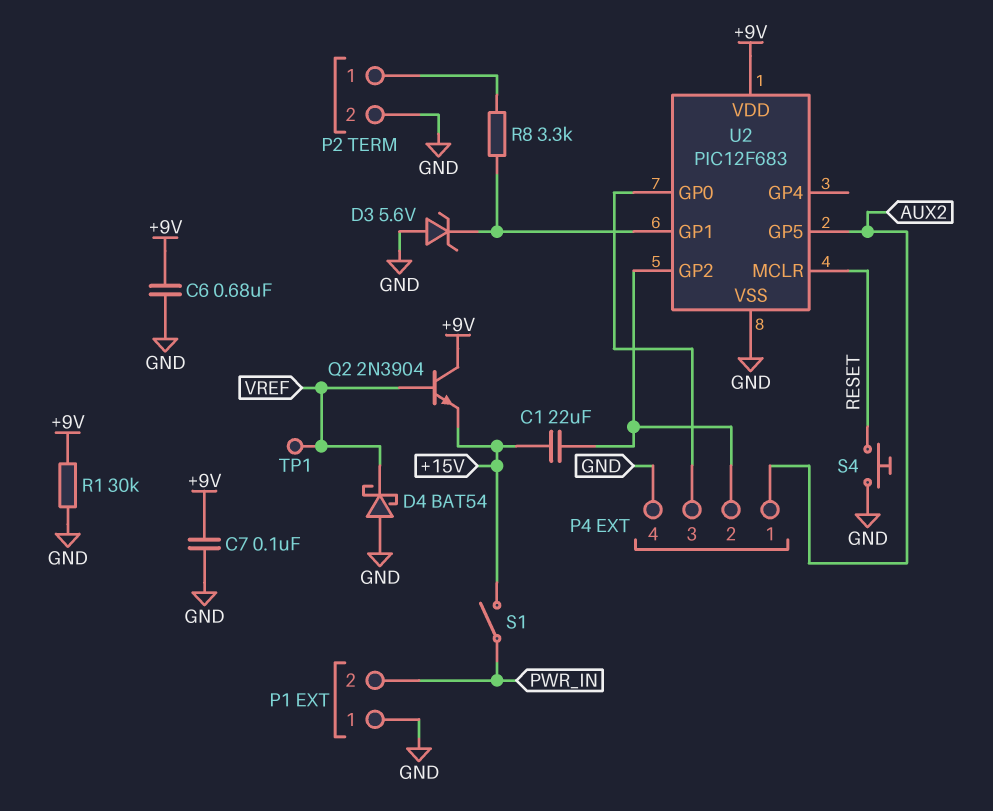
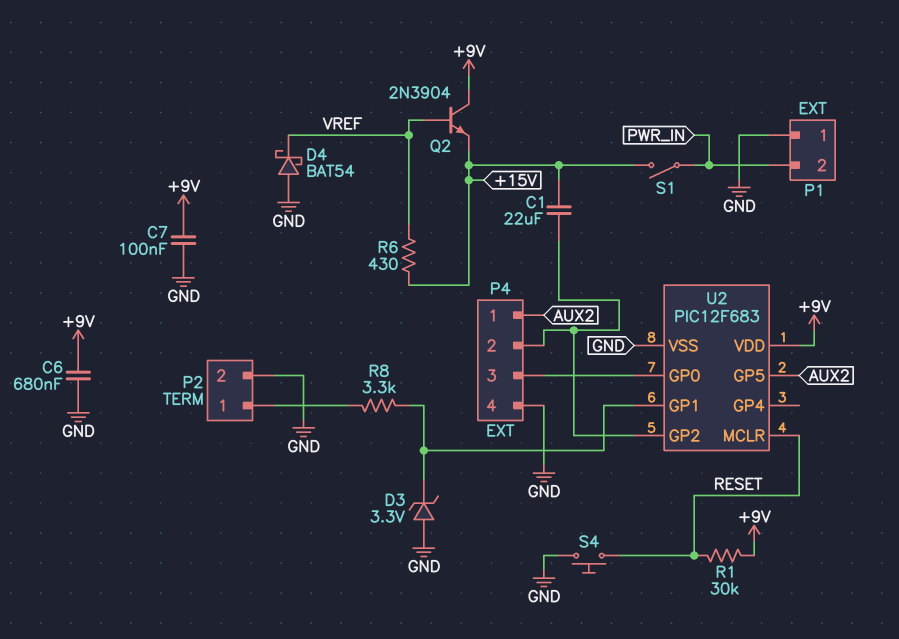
D3: zener 5.6V (A GND, K U2/GP1) -> zener 3.3V (A GND, K U2/GP1)
R1: 30k (+9V, GND) -> 30k (+9V, RESET)
R6: none -> 430 (+15V, VREF)
TP1: test point (VREF) -> none

